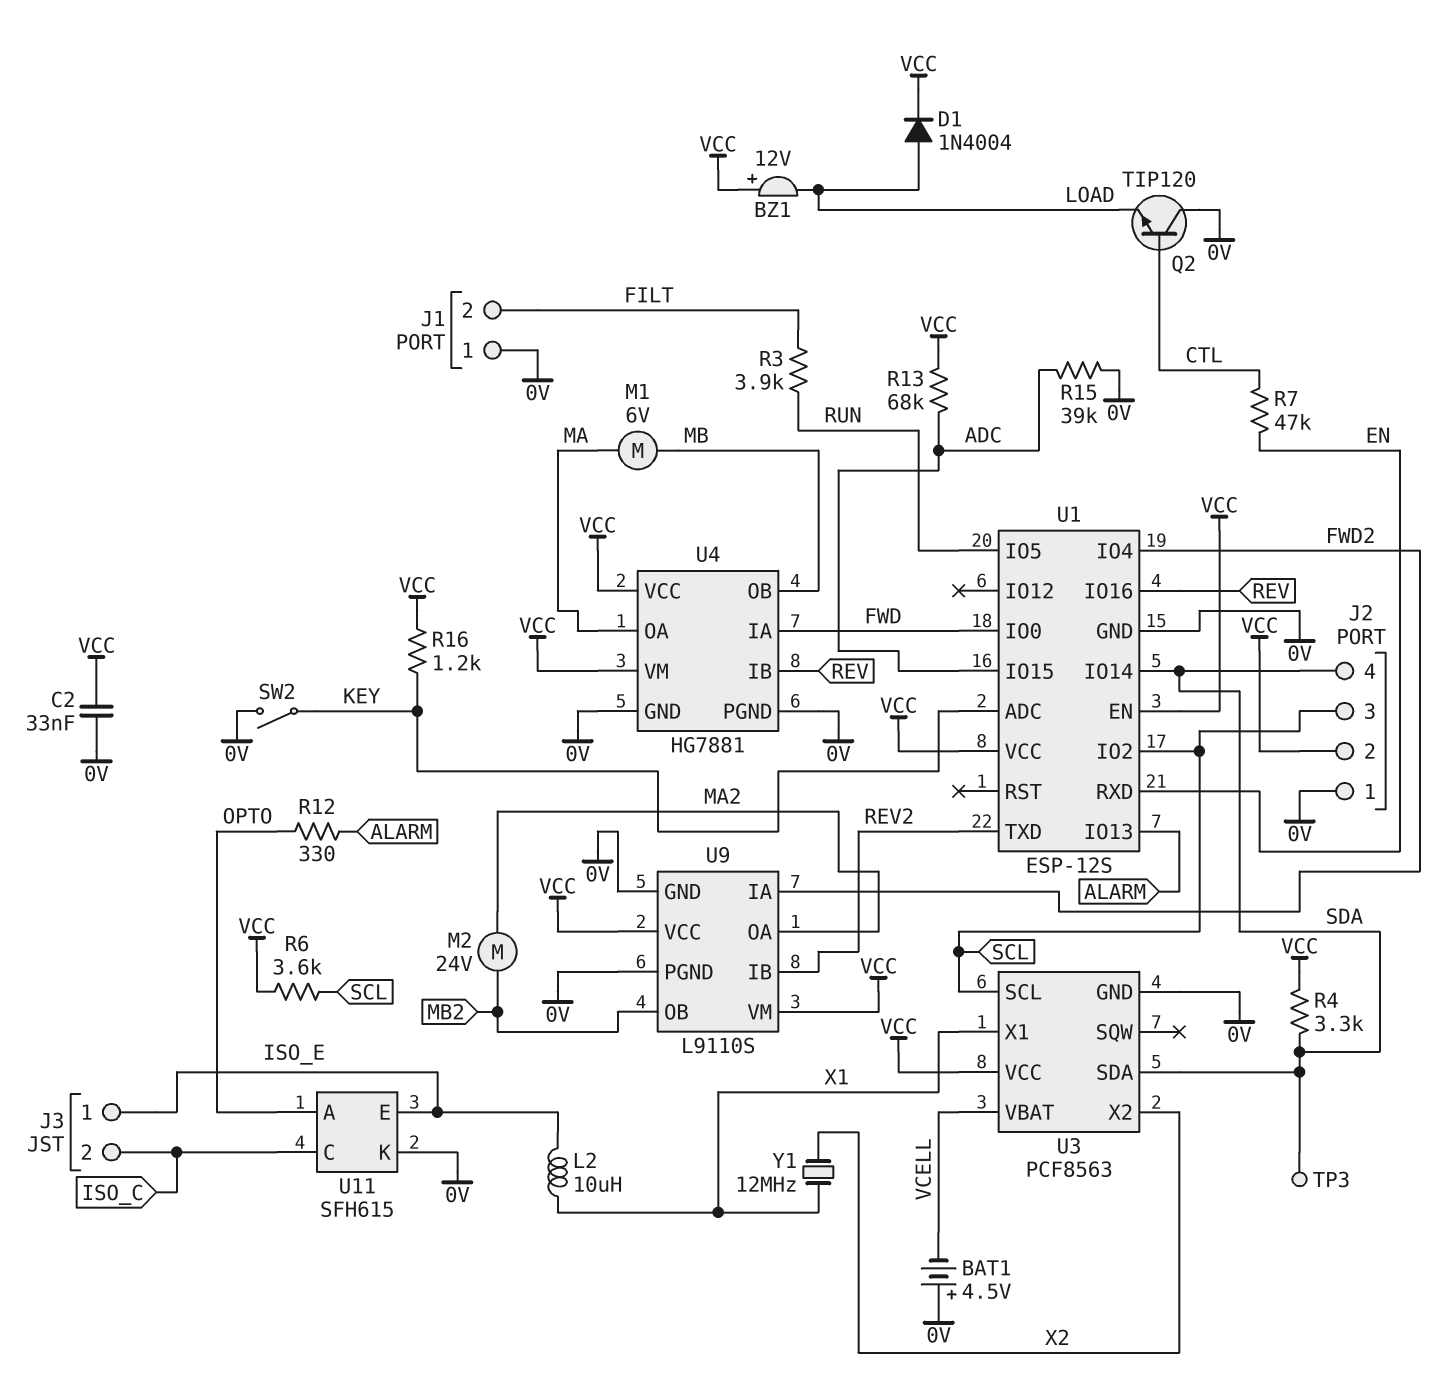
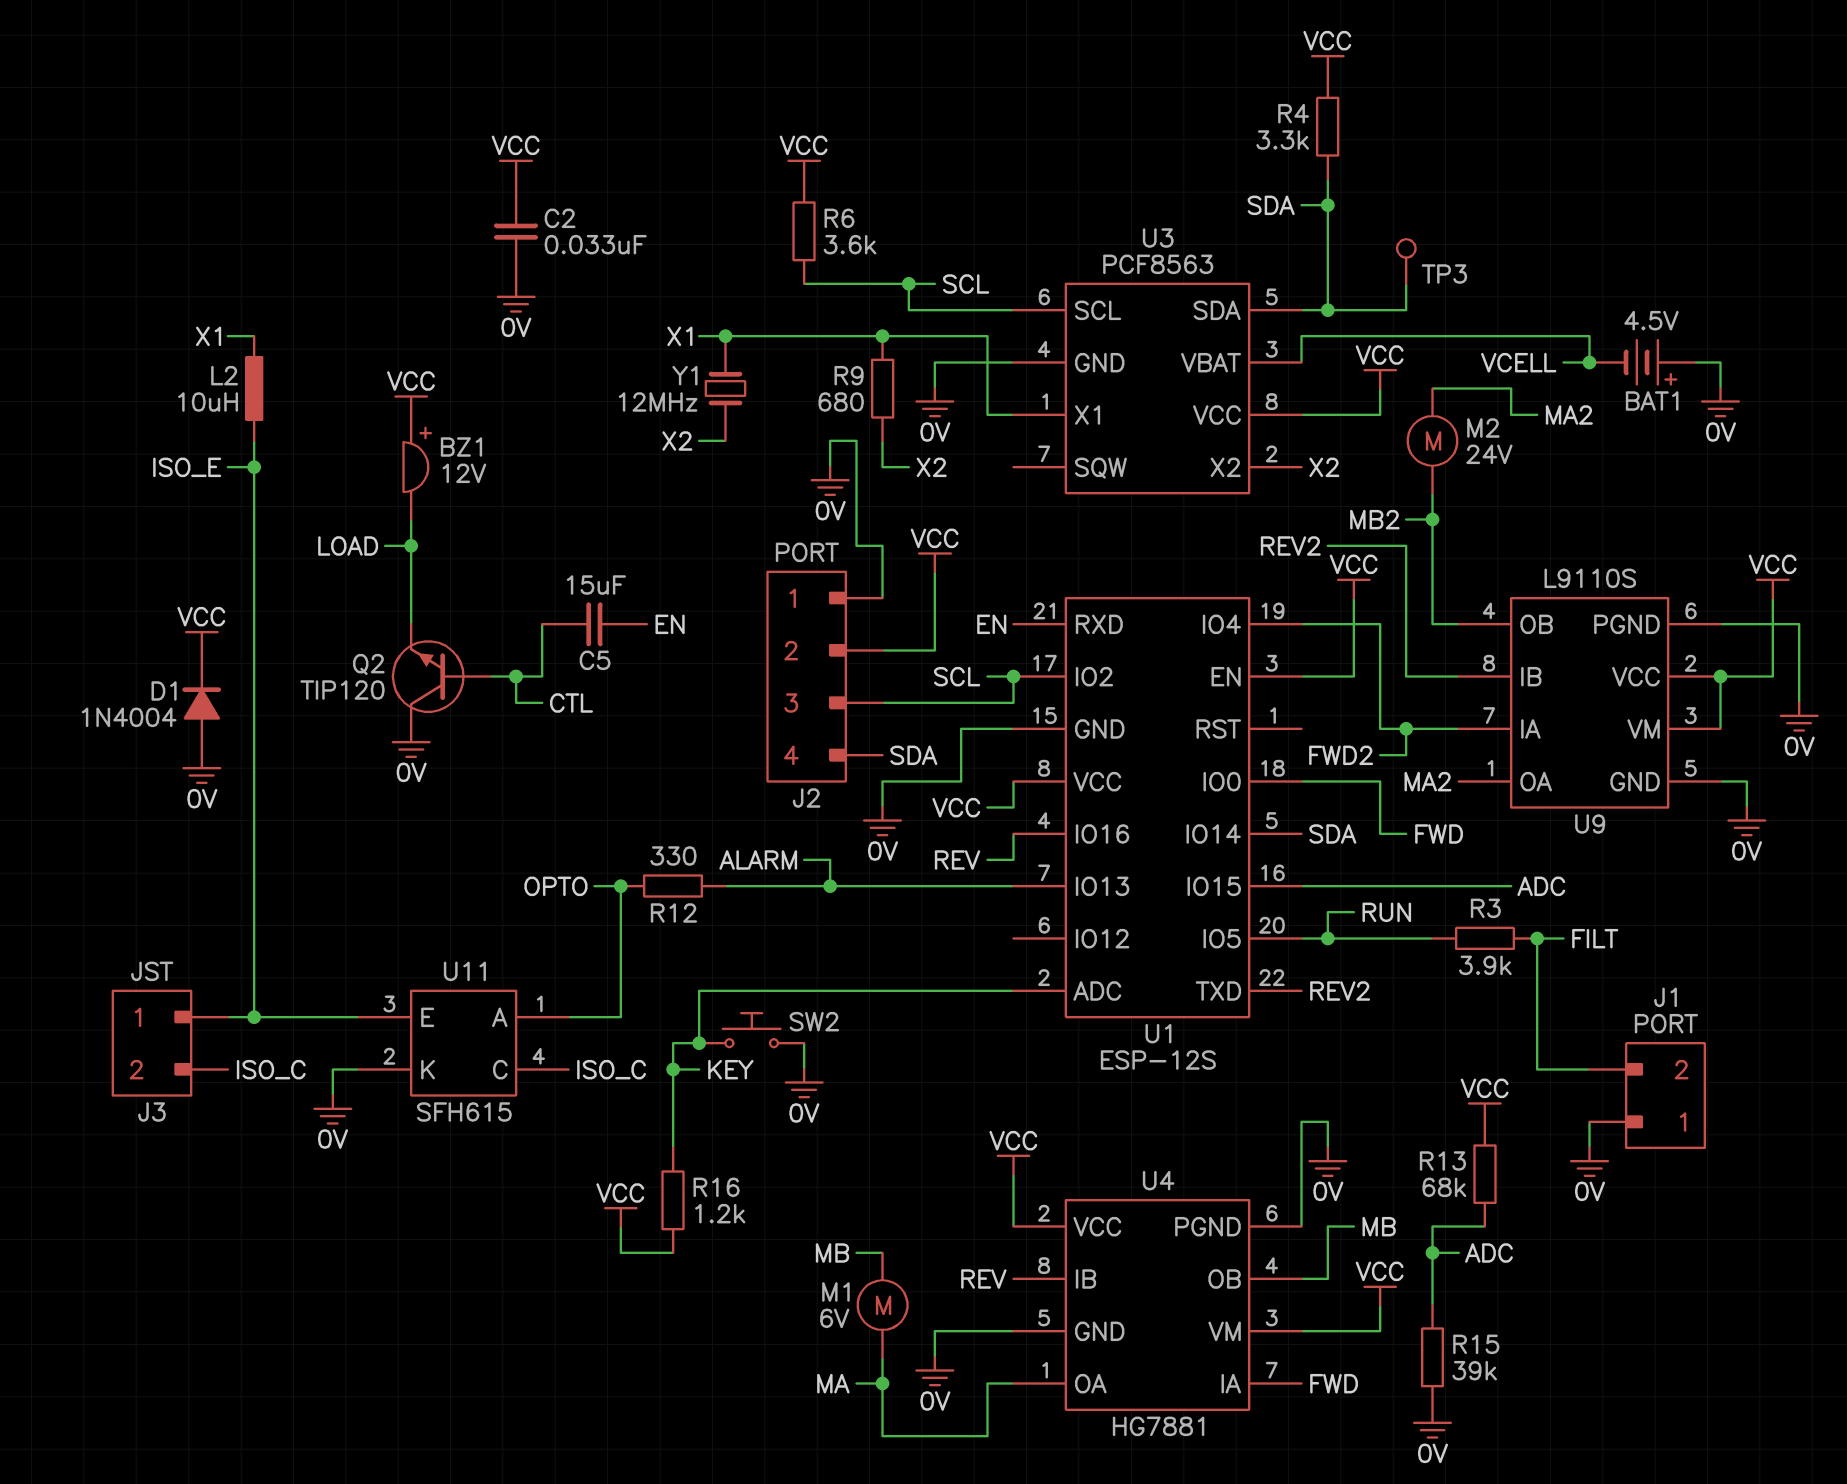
C5: none -> 15uF (CTL, EN)
D1: diode 1N4004 (A LOAD, K VCC) -> diode 1N4004 (A 0V, K VCC)
R7: 47k (CTL, EN) -> none
R9: none -> 680 (X1, X2)
SW2: switch (0V, KEY) -> button (0V, KEY)

